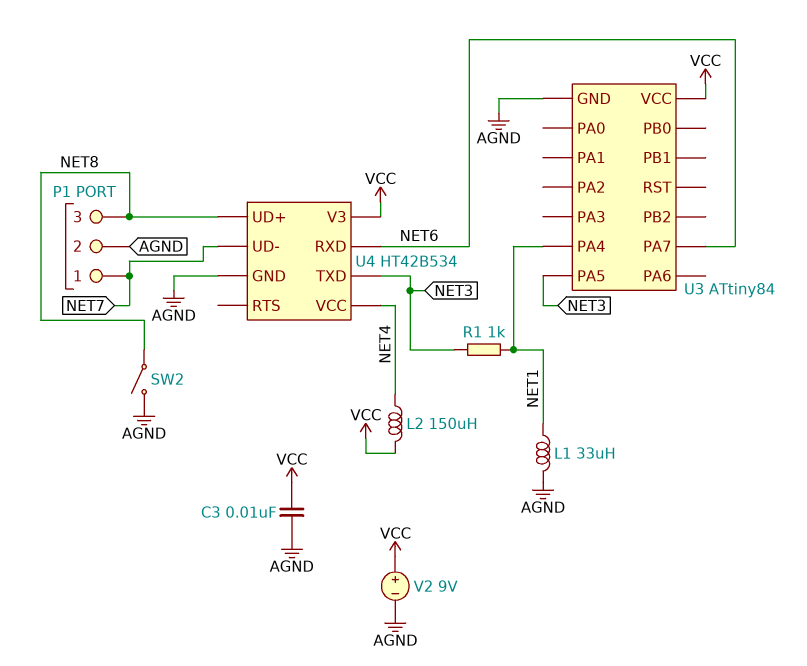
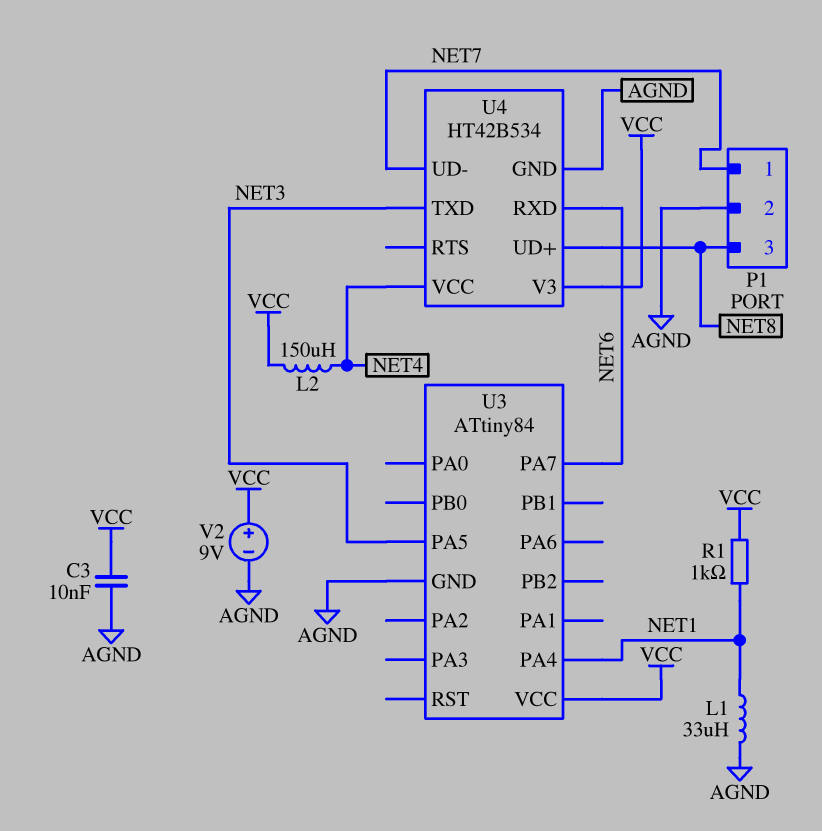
R1: 1k (NET1, NET3) -> 1k (NET1, VCC)
SW2: switch (AGND, NET8) -> none

